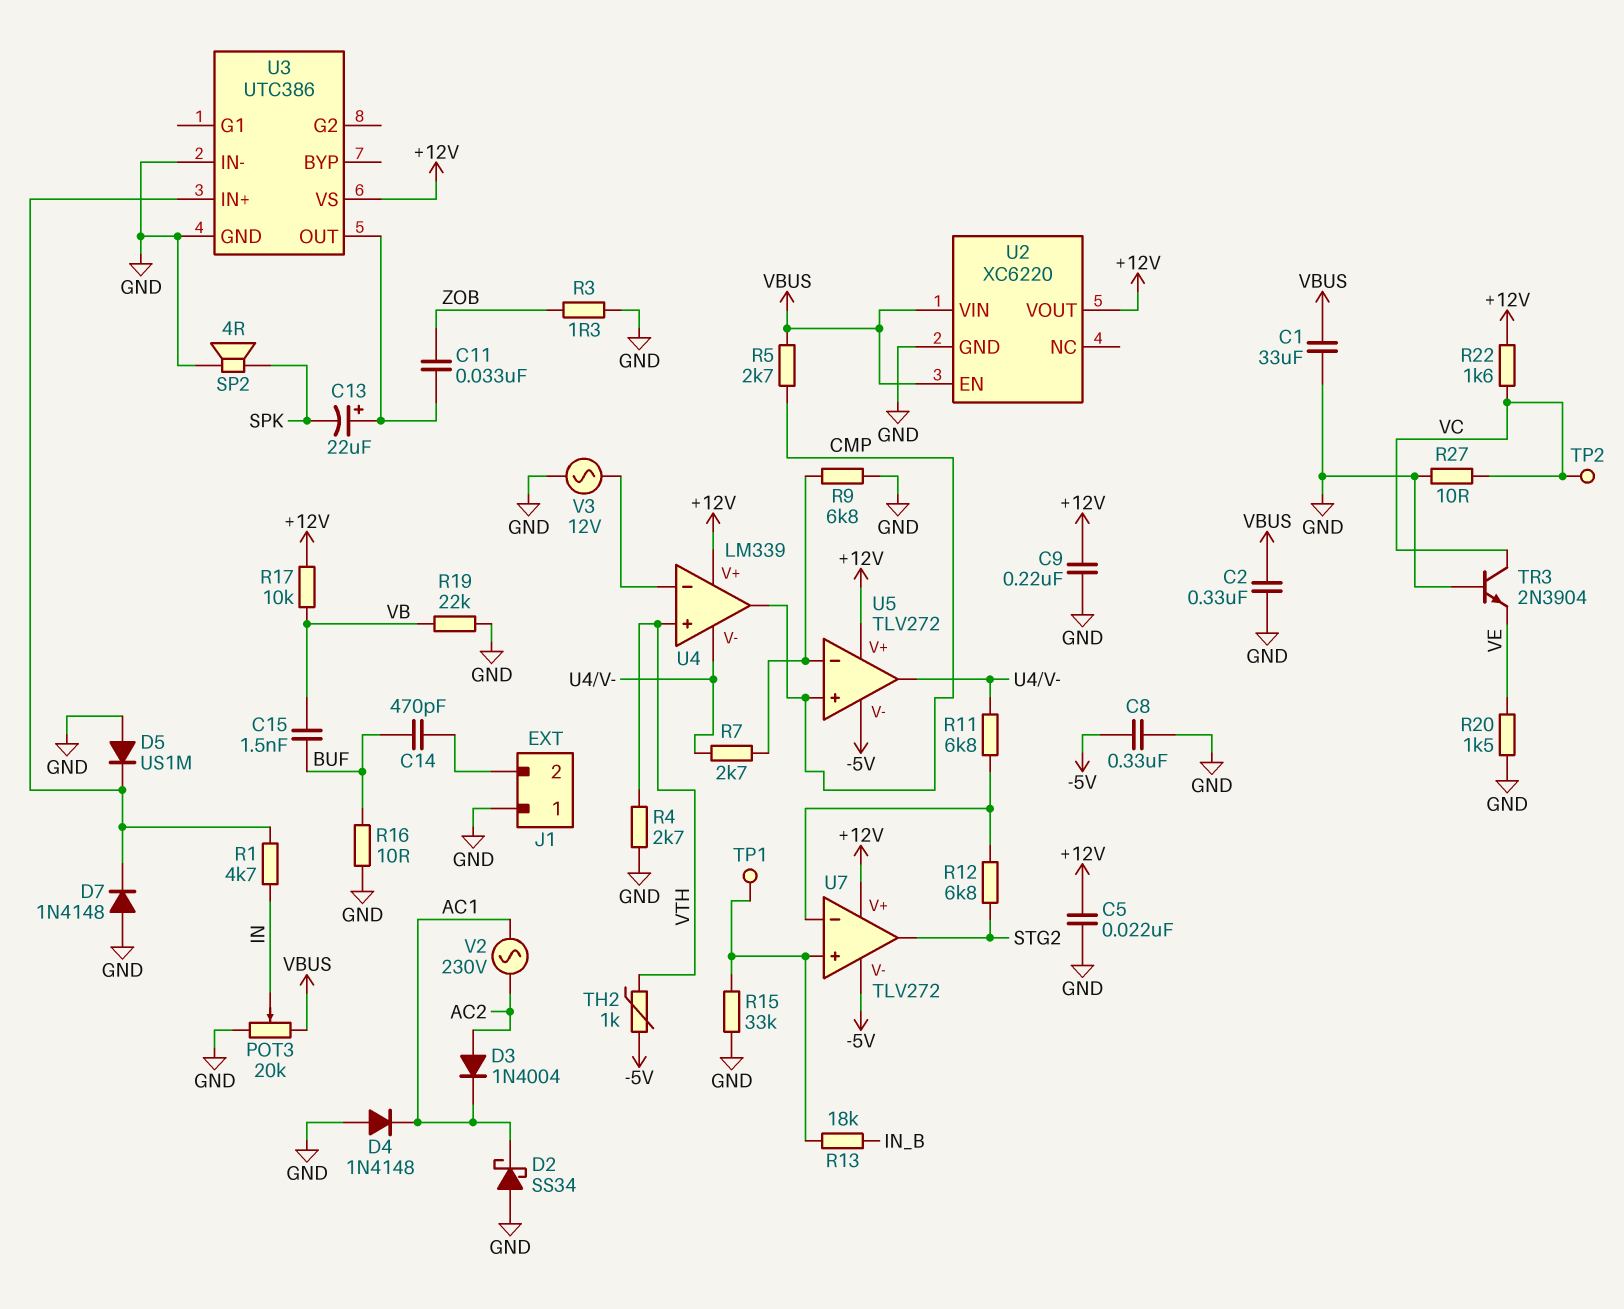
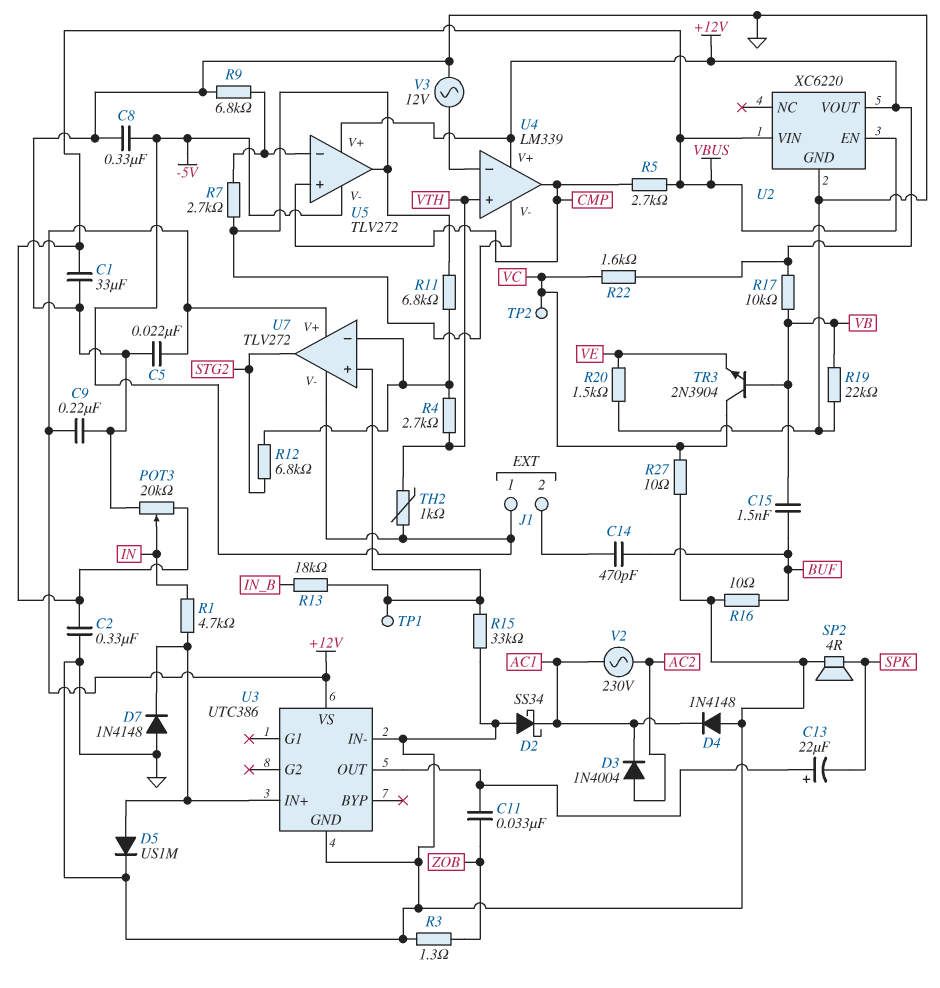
D5: diode US1M (A GND, K U3/IN+) -> diode US1M (A U3/IN+, K GND)
J1 pin 1: GND -> -5V
R4: 2.7k (GND, VTH) -> 2.7k (U7/in-, VTH)
TR3: NPN 2N3904 (B GND, C VC, E VE) -> NPN 2N3904 (B VB, C VC, E VE)

